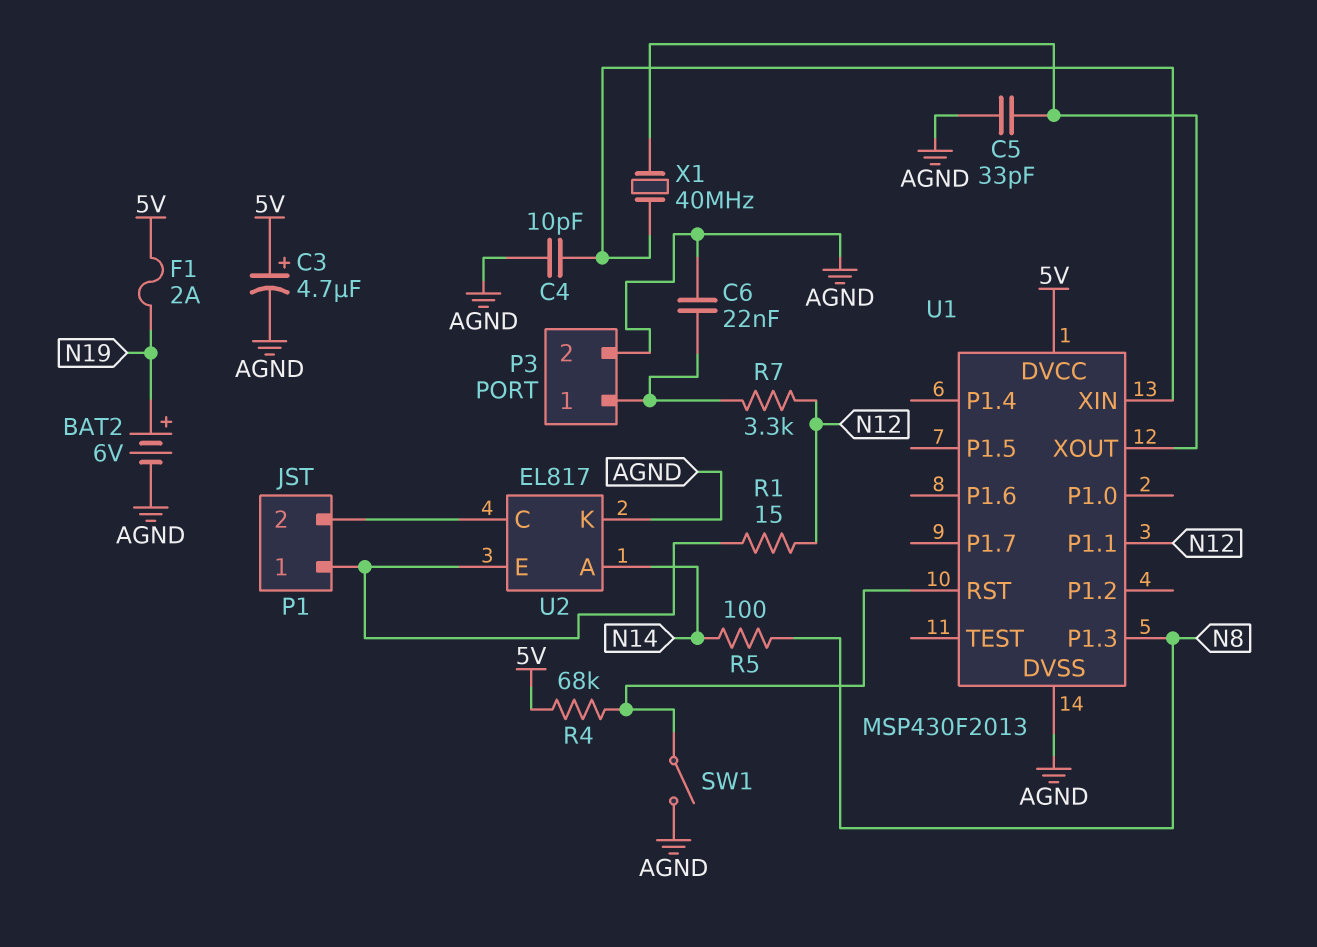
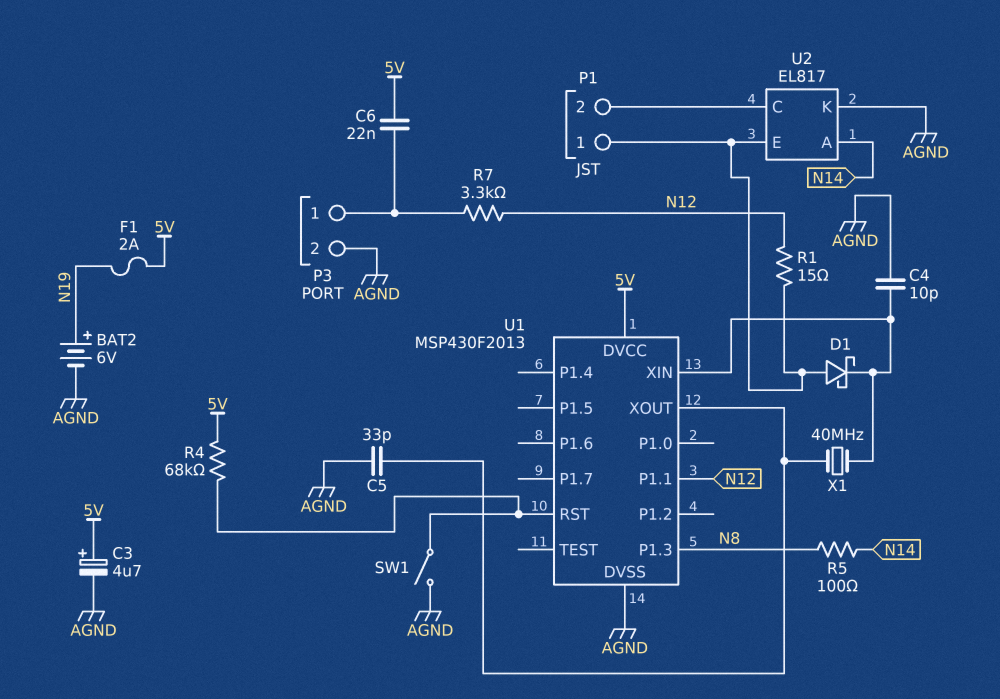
C6: 22nF (AGND, P3/1) -> 22nF (5V, P3/1)
D1: none -> schottky (A P1/1, K U1/XIN)

